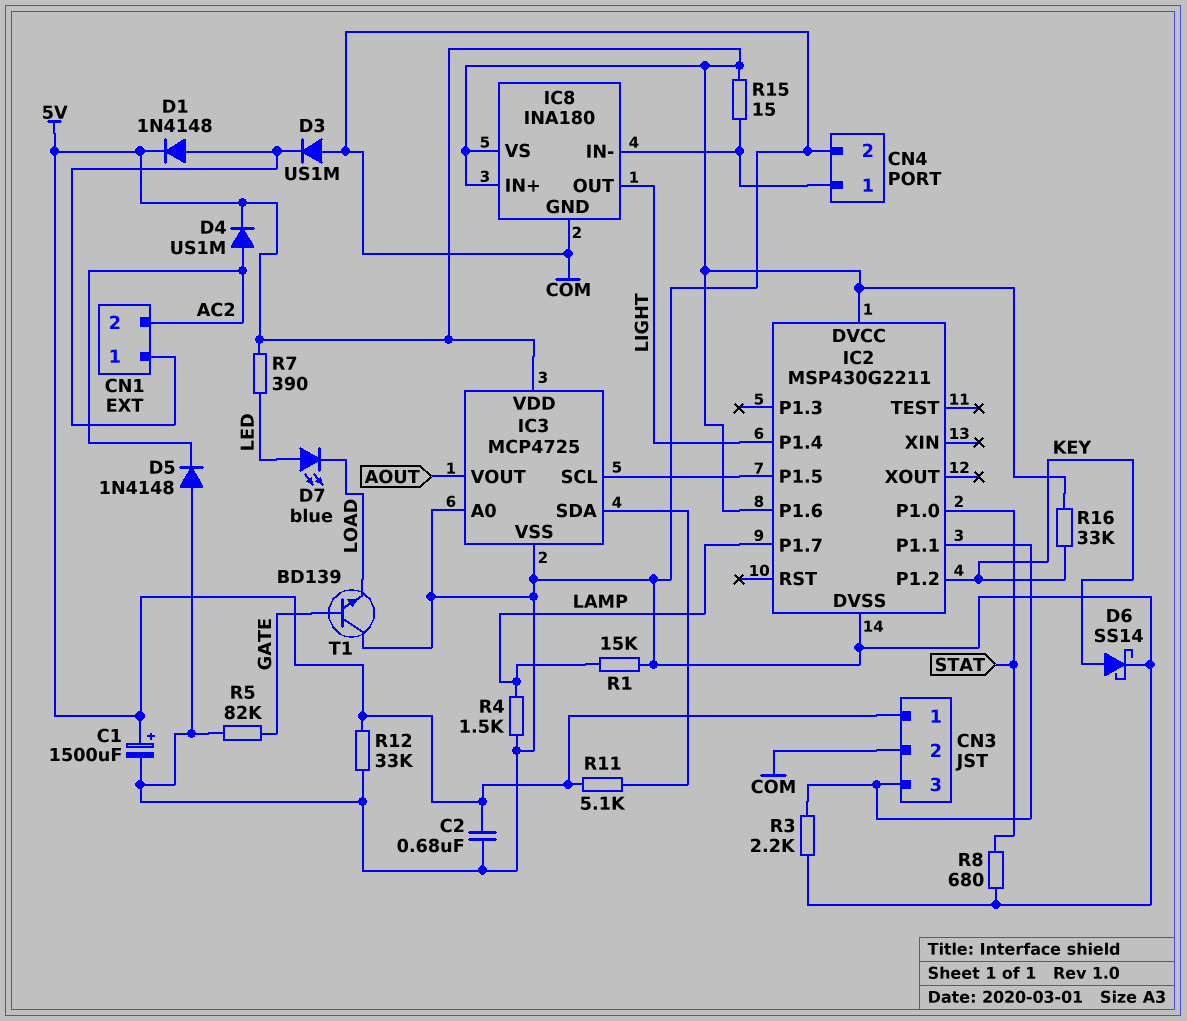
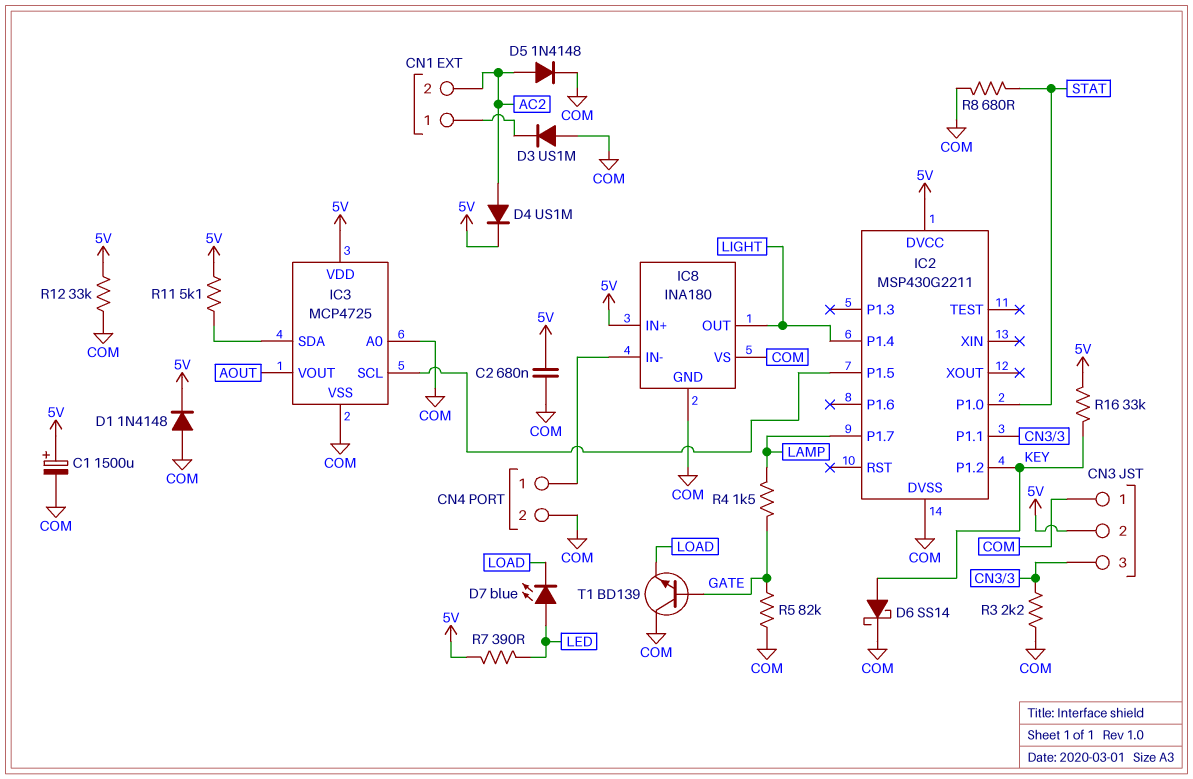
CN3 pin 1: 5V -> COM
CN3 pin 2: COM -> 5V
D1: diode 1N4148 (A CN1/1, K 5V) -> diode 1N4148 (A COM, K 5V)
D5: diode 1N4148 (A COM, K AC2) -> diode 1N4148 (A AC2, K COM)
IC2 pin P1.6: 5V -> none
IC8 pin VS: 5V -> COM
R1: 15k (COM, LAMP) -> none
R4: 1.5k (COM, LAMP) -> 1.5k (GATE, LAMP)
R15: 15 (5V, CN4/1) -> none

